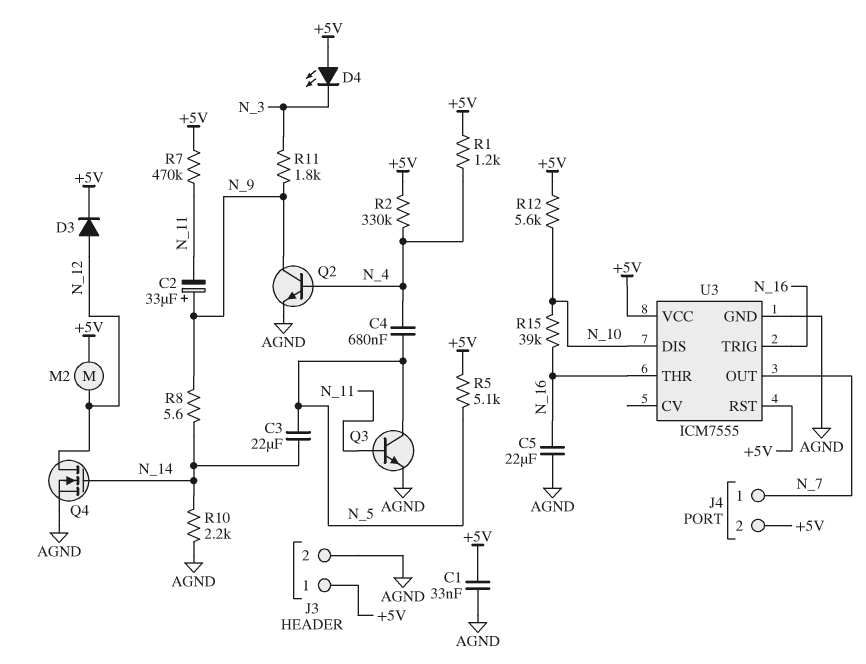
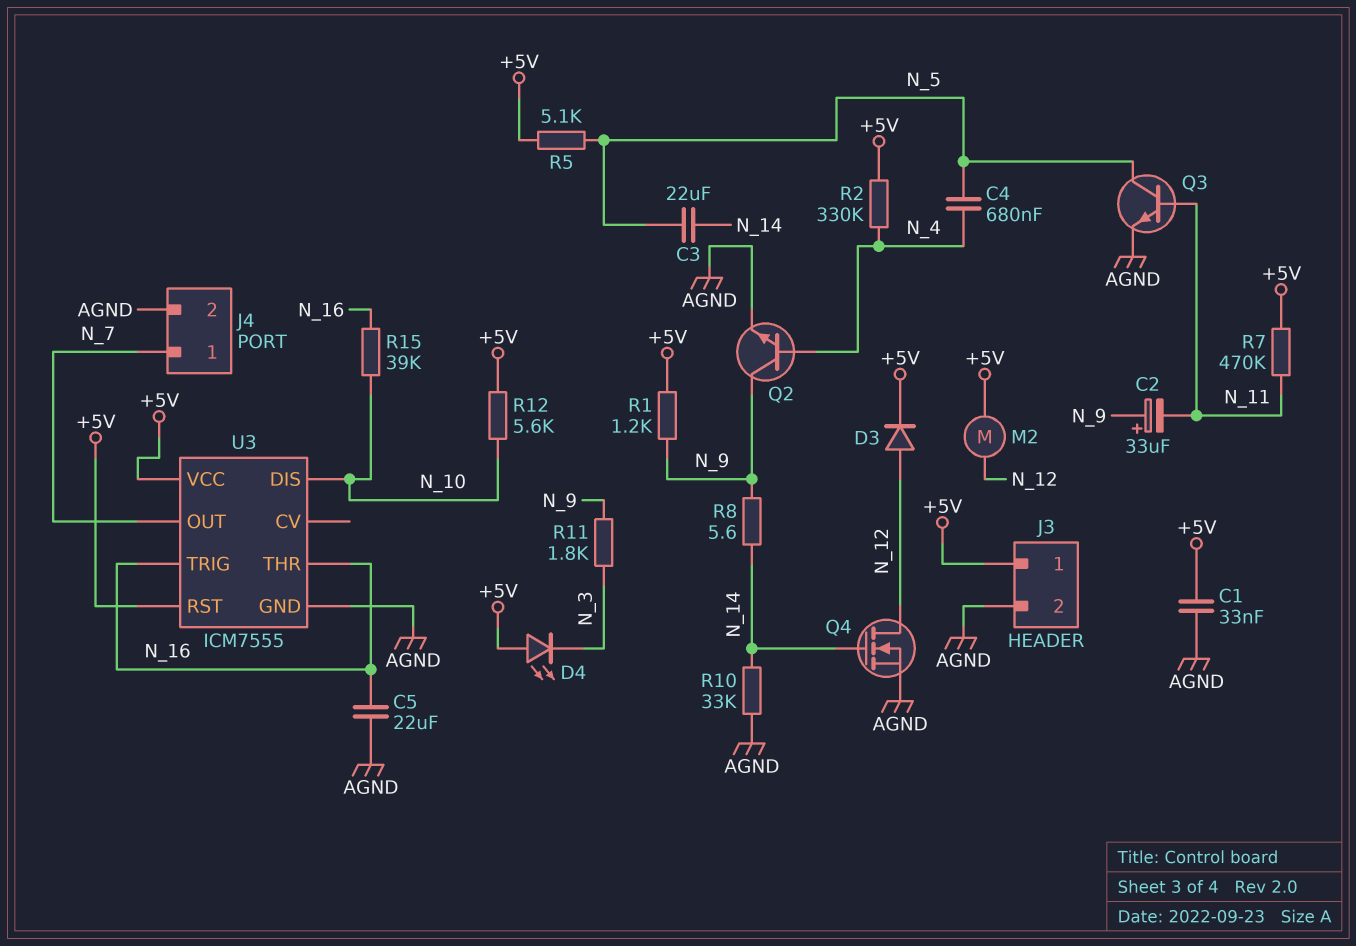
J4 pin 2: +5V -> AGND
R1: 1.2k (+5V, N_4) -> 1.2k (+5V, N_9)
R10: 2.2k (AGND, N_14) -> 33k (AGND, N_14)

